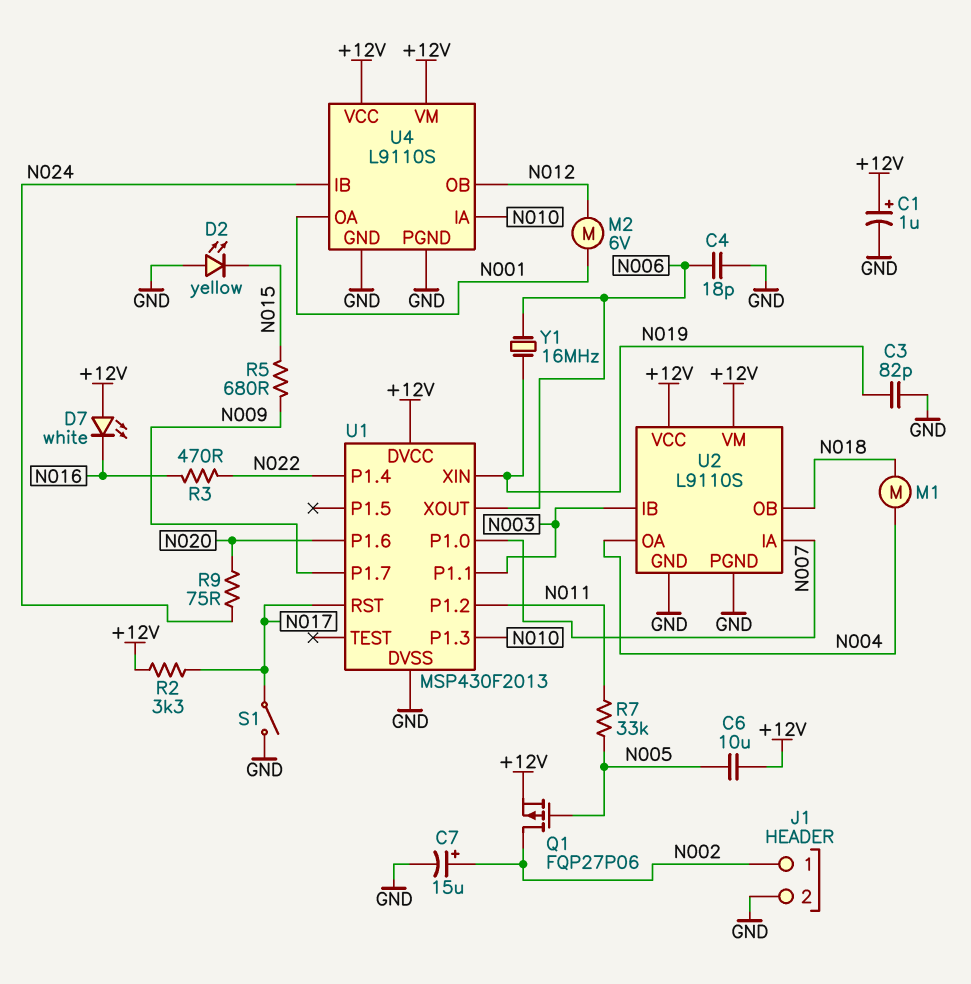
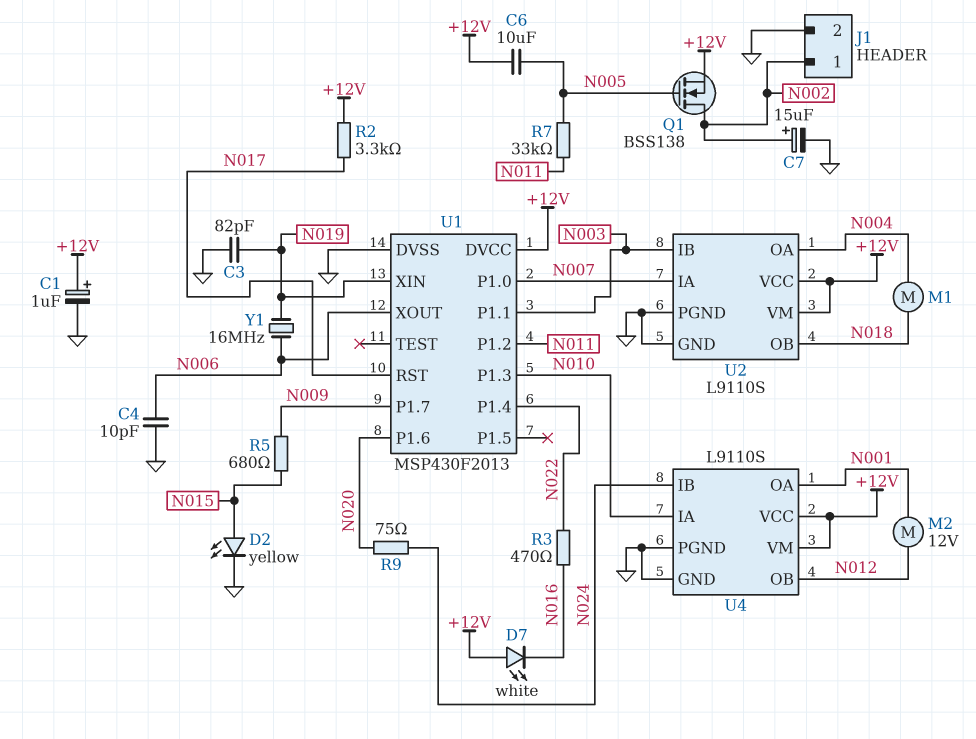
C4: 18pF (GND, N006) -> 10pF (GND, N006)
D2: LED yellow (A GND, K N015) -> LED yellow (A N015, K GND)
M2: motor 6V (N001, N012) -> motor 12V (N001, N012)
Q1: PMOS FQP27P06 (G N005, D N002, S +12V) -> NMOS BSS138 (G N005, D N002, S +12V)
S1: switch (GND, N017) -> none

